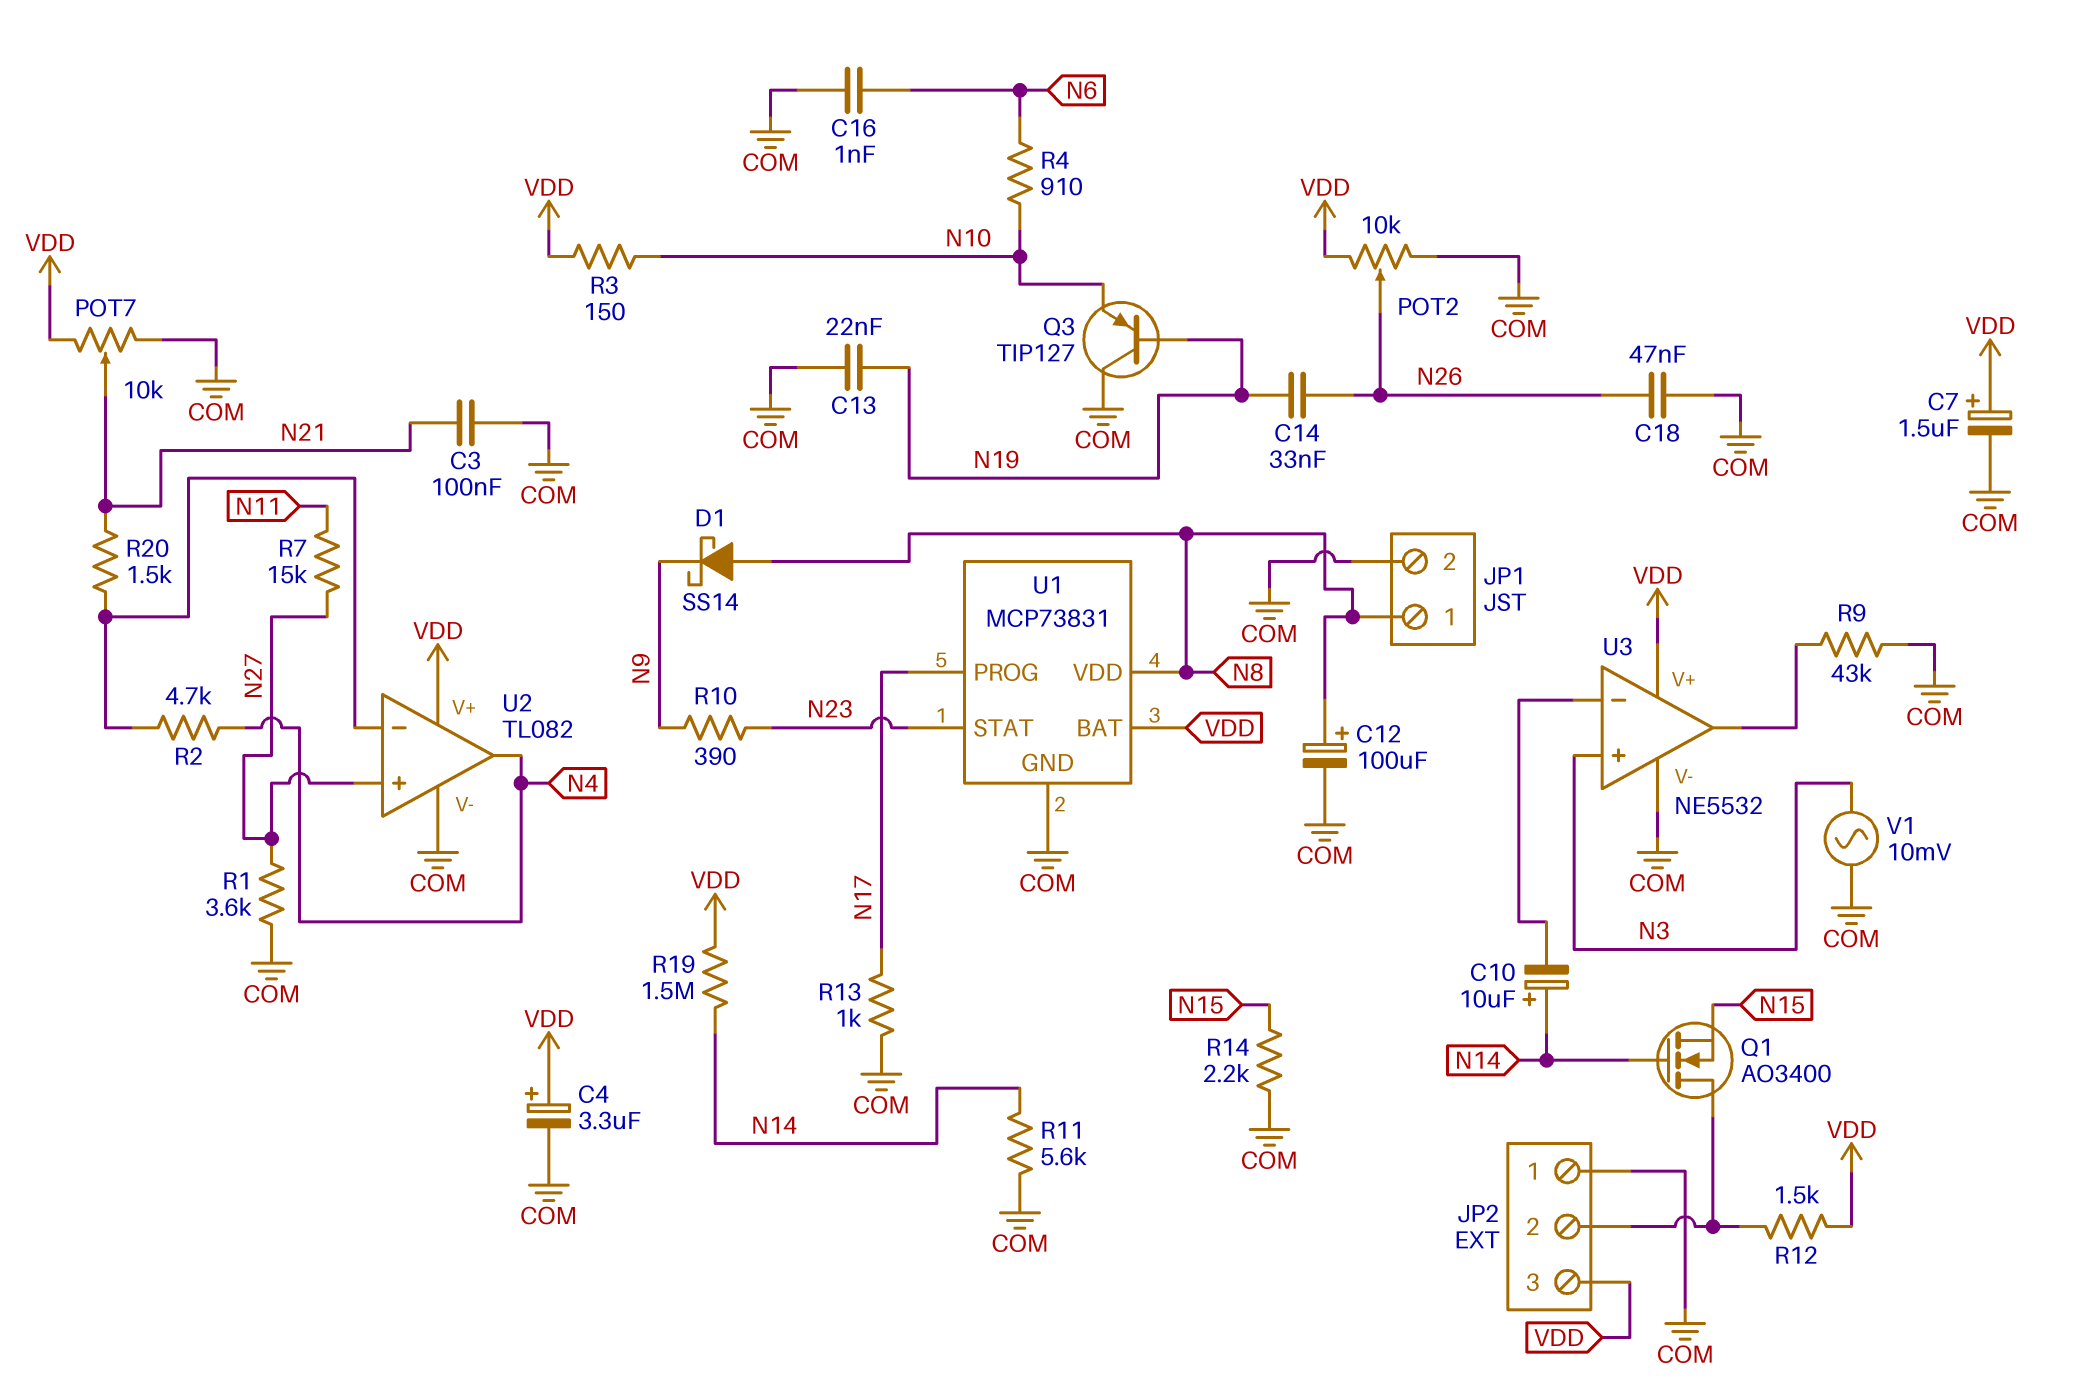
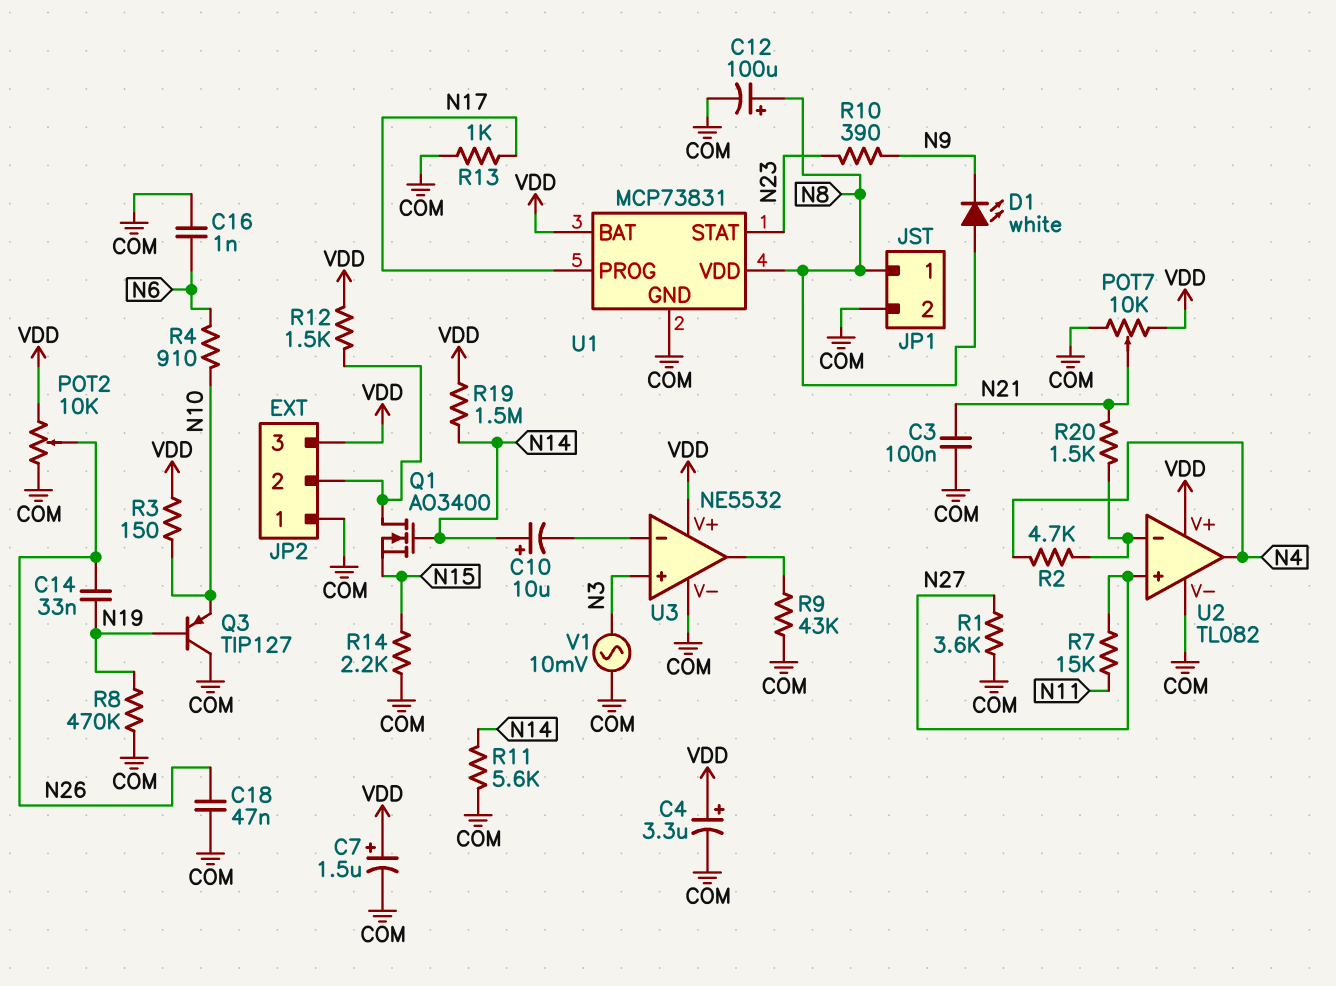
C13: 22nF (COM, N19) -> none
D1: schottky SS14 (A N8, K N9) -> LED white (A N8, K N9)
R8: none -> 470k (COM, N19)

